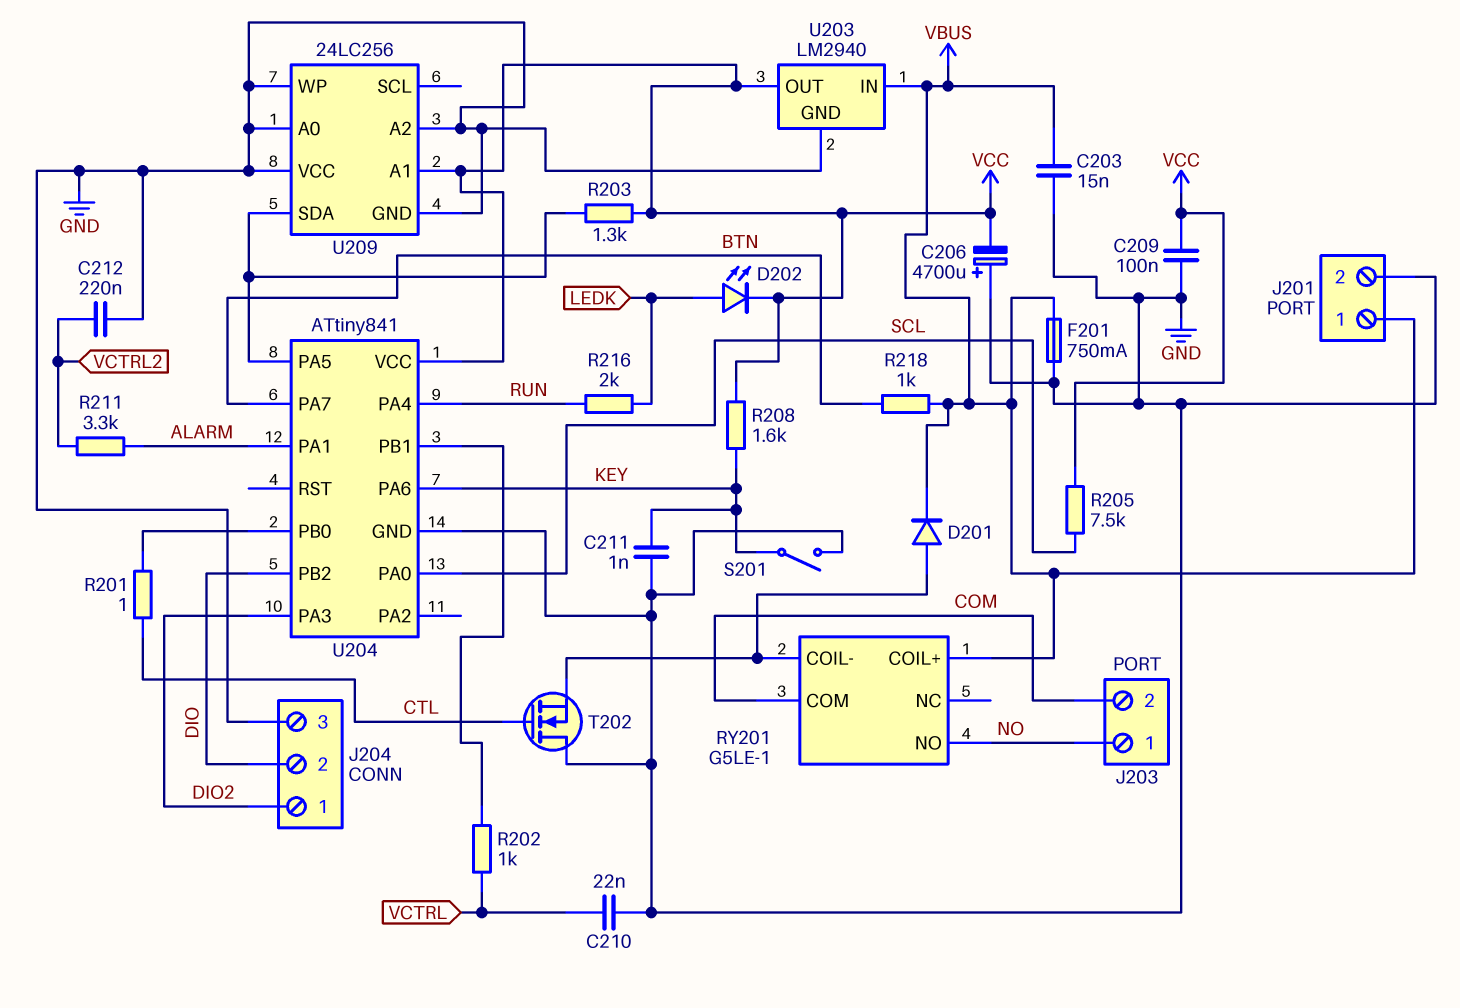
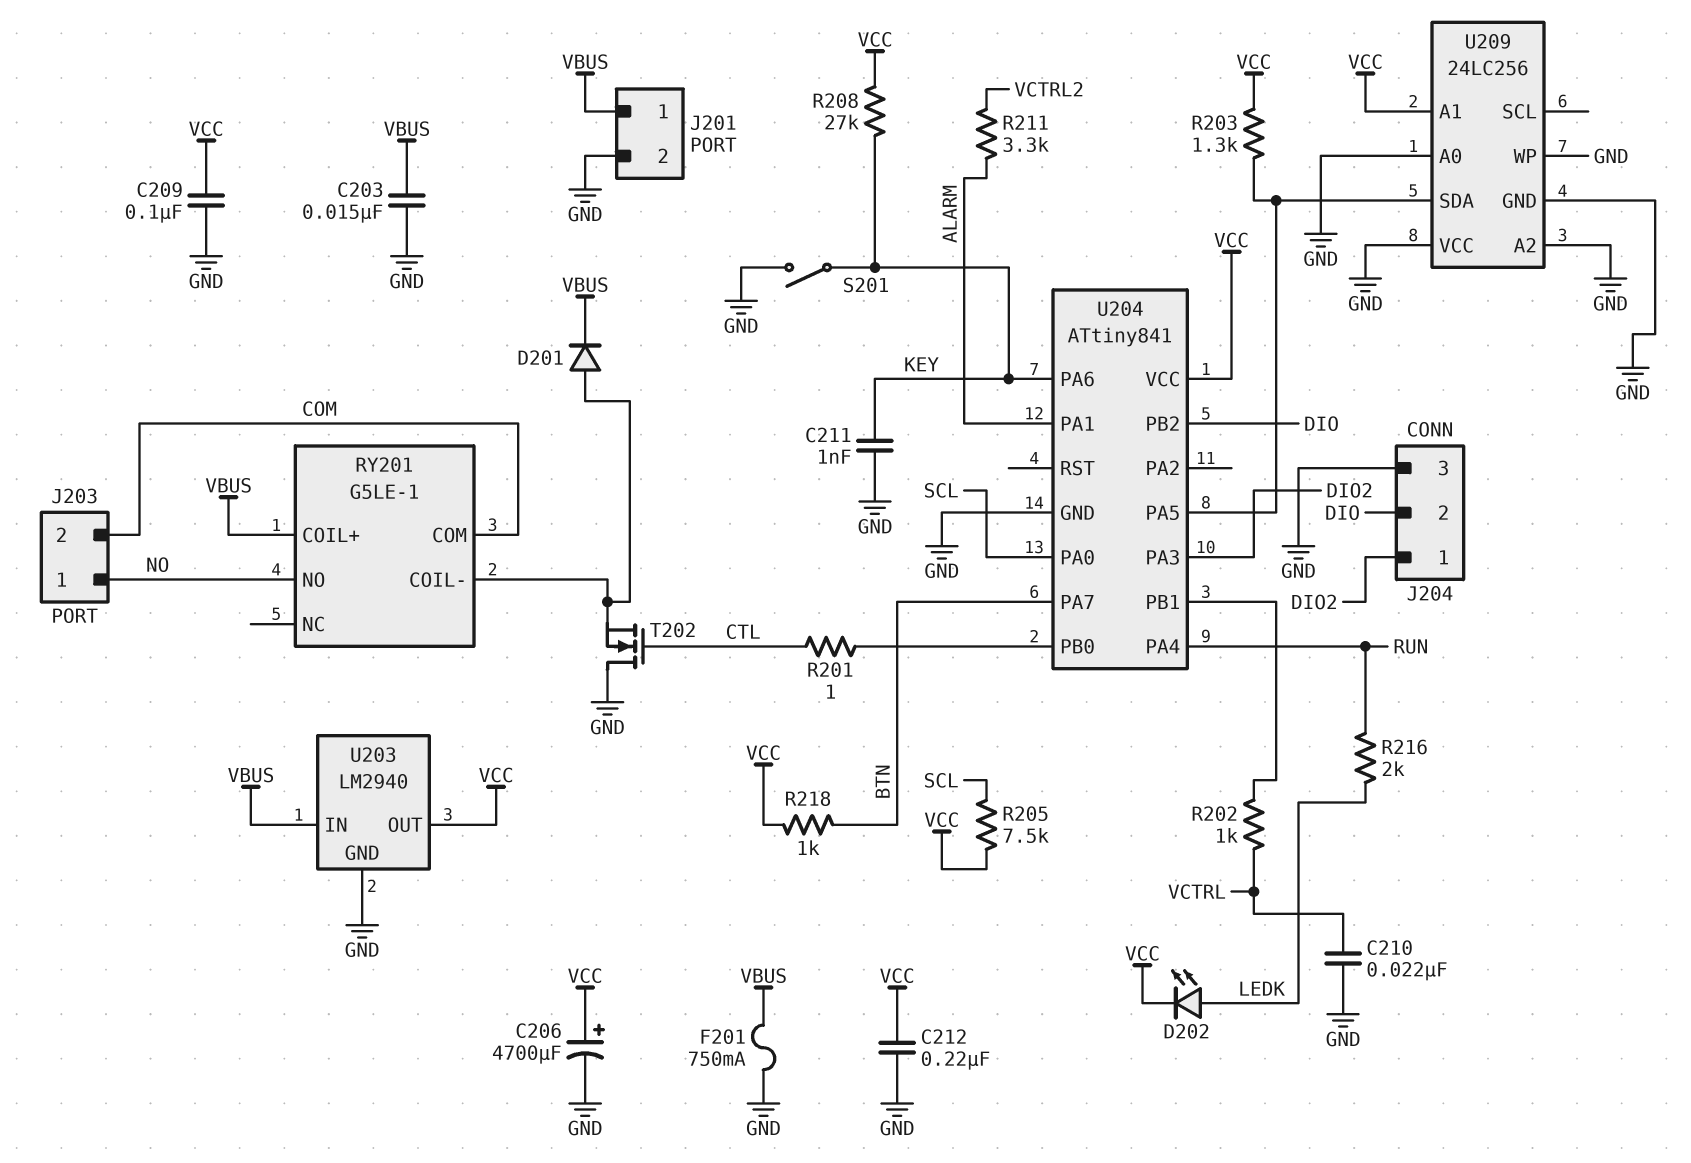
C206: 4700uF (plus GND, minus VCC) -> 4700uF (plus VCC, minus GND)
C212: 220nF (GND, VCTRL2) -> 220nF (GND, VCC)
R208: 1.6k (KEY, VCC) -> 27k (KEY, VCC)
R218: 1k (BTN, VBUS) -> 1k (BTN, VCC)

